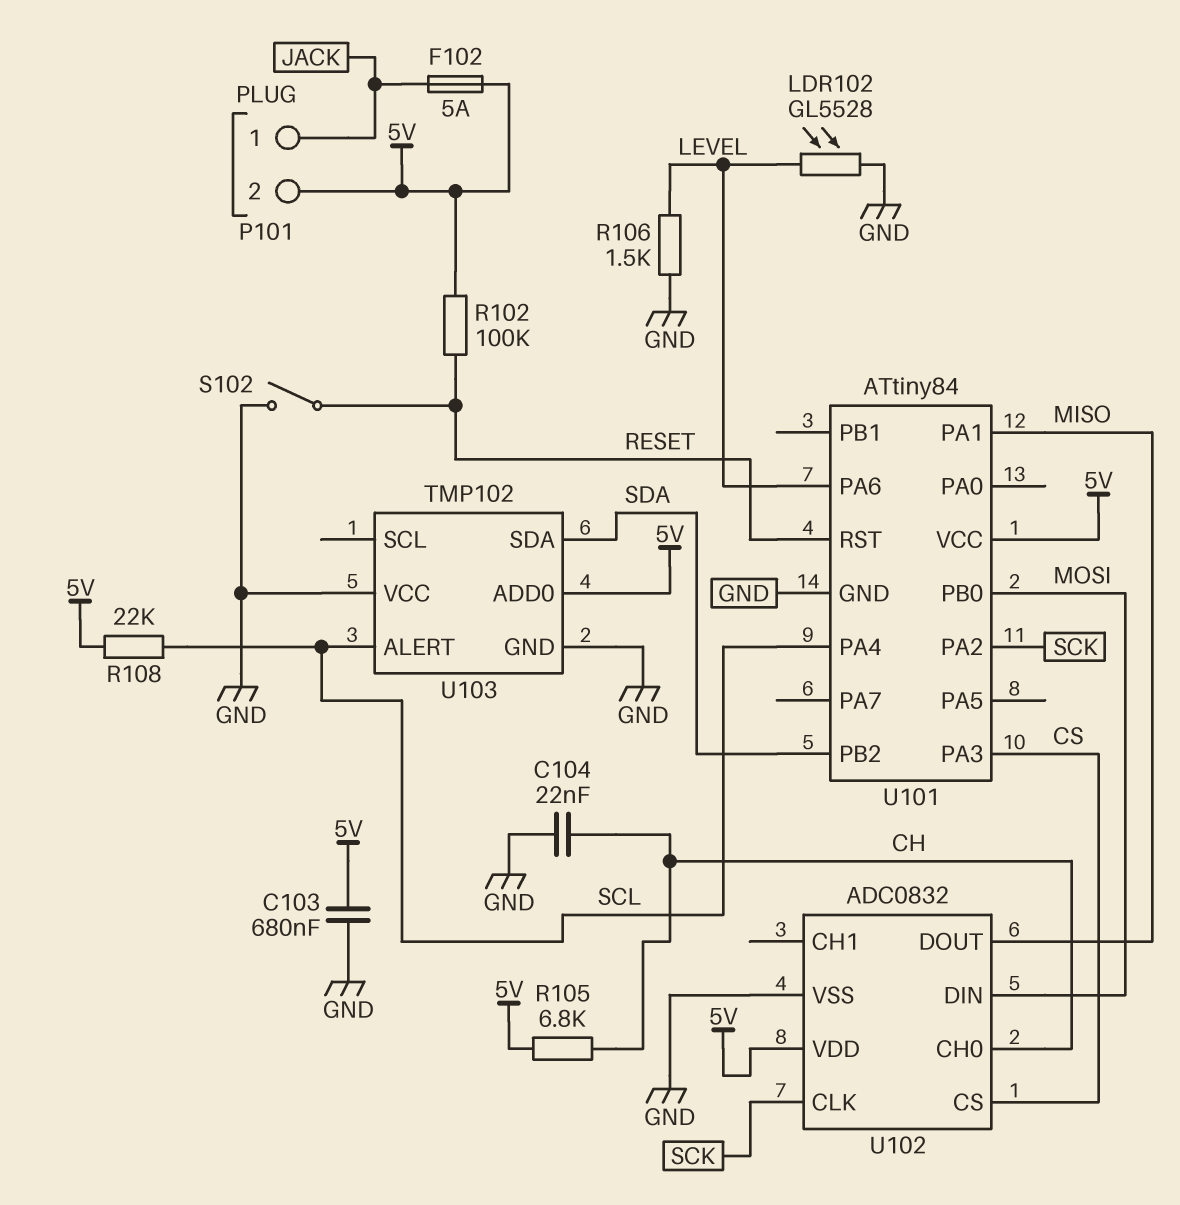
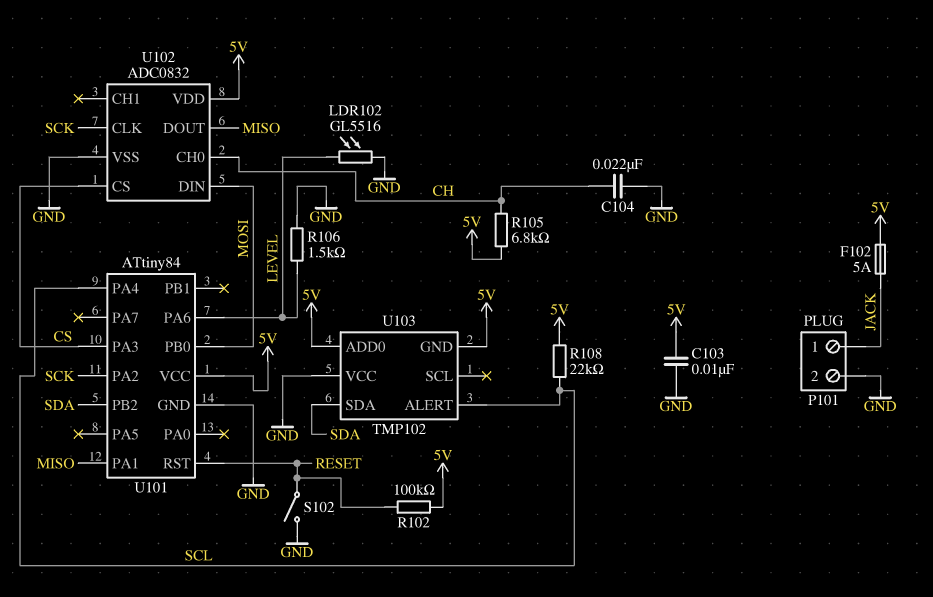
C103: 680nF (5V, GND) -> 10nF (5V, GND)
LDR102: GL5528 (GND, LEVEL) -> GL5516 (GND, LEVEL)
P101 pin 2: 5V -> GND
U103 pin GND: GND -> 5V

